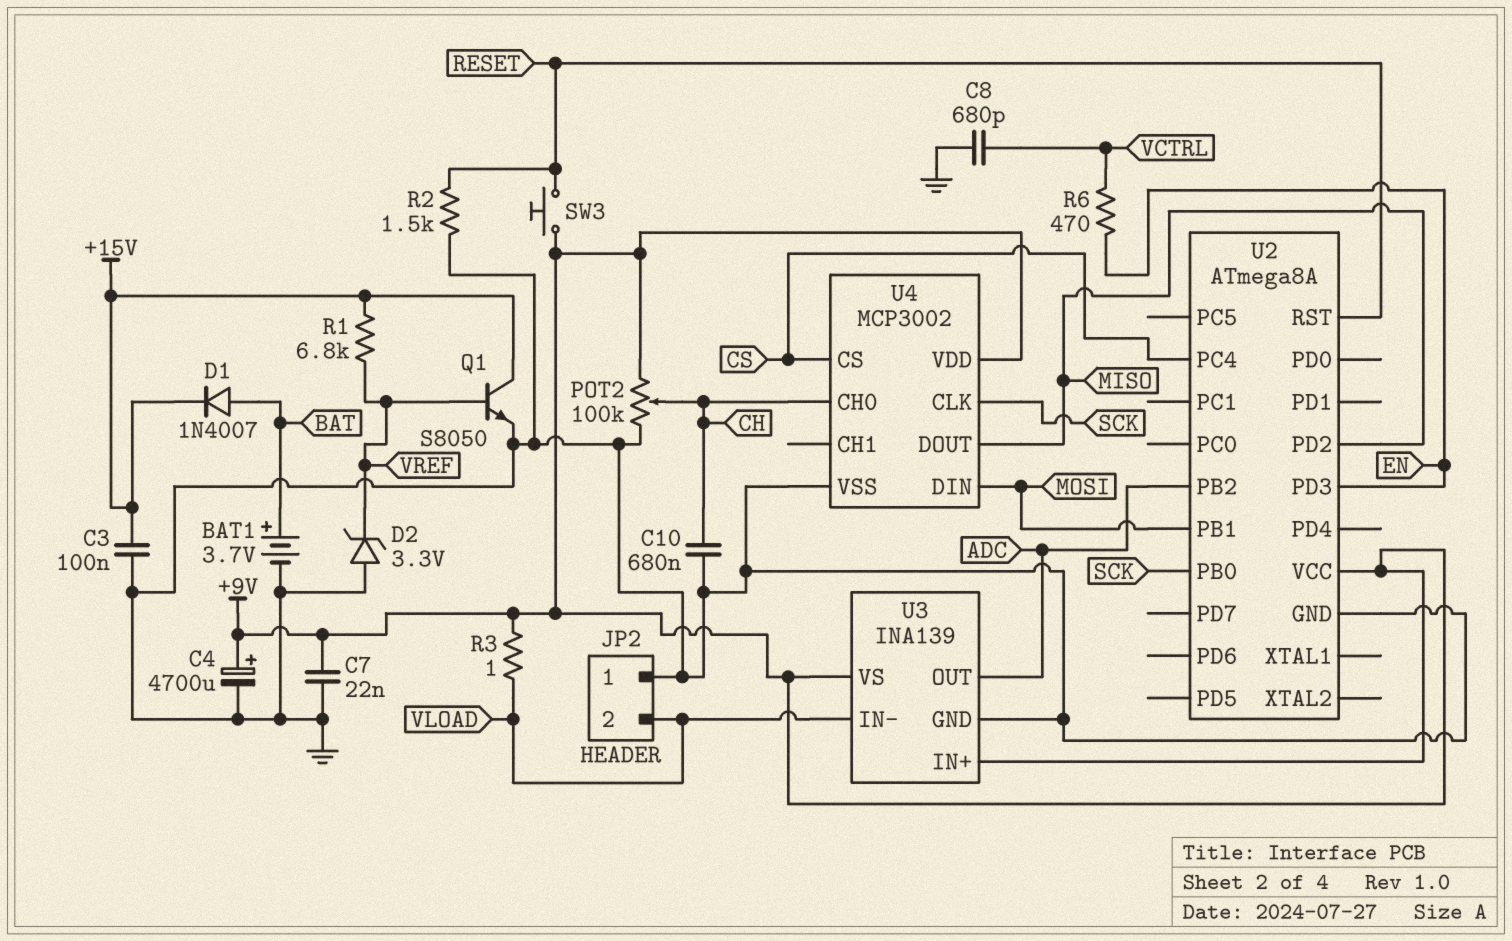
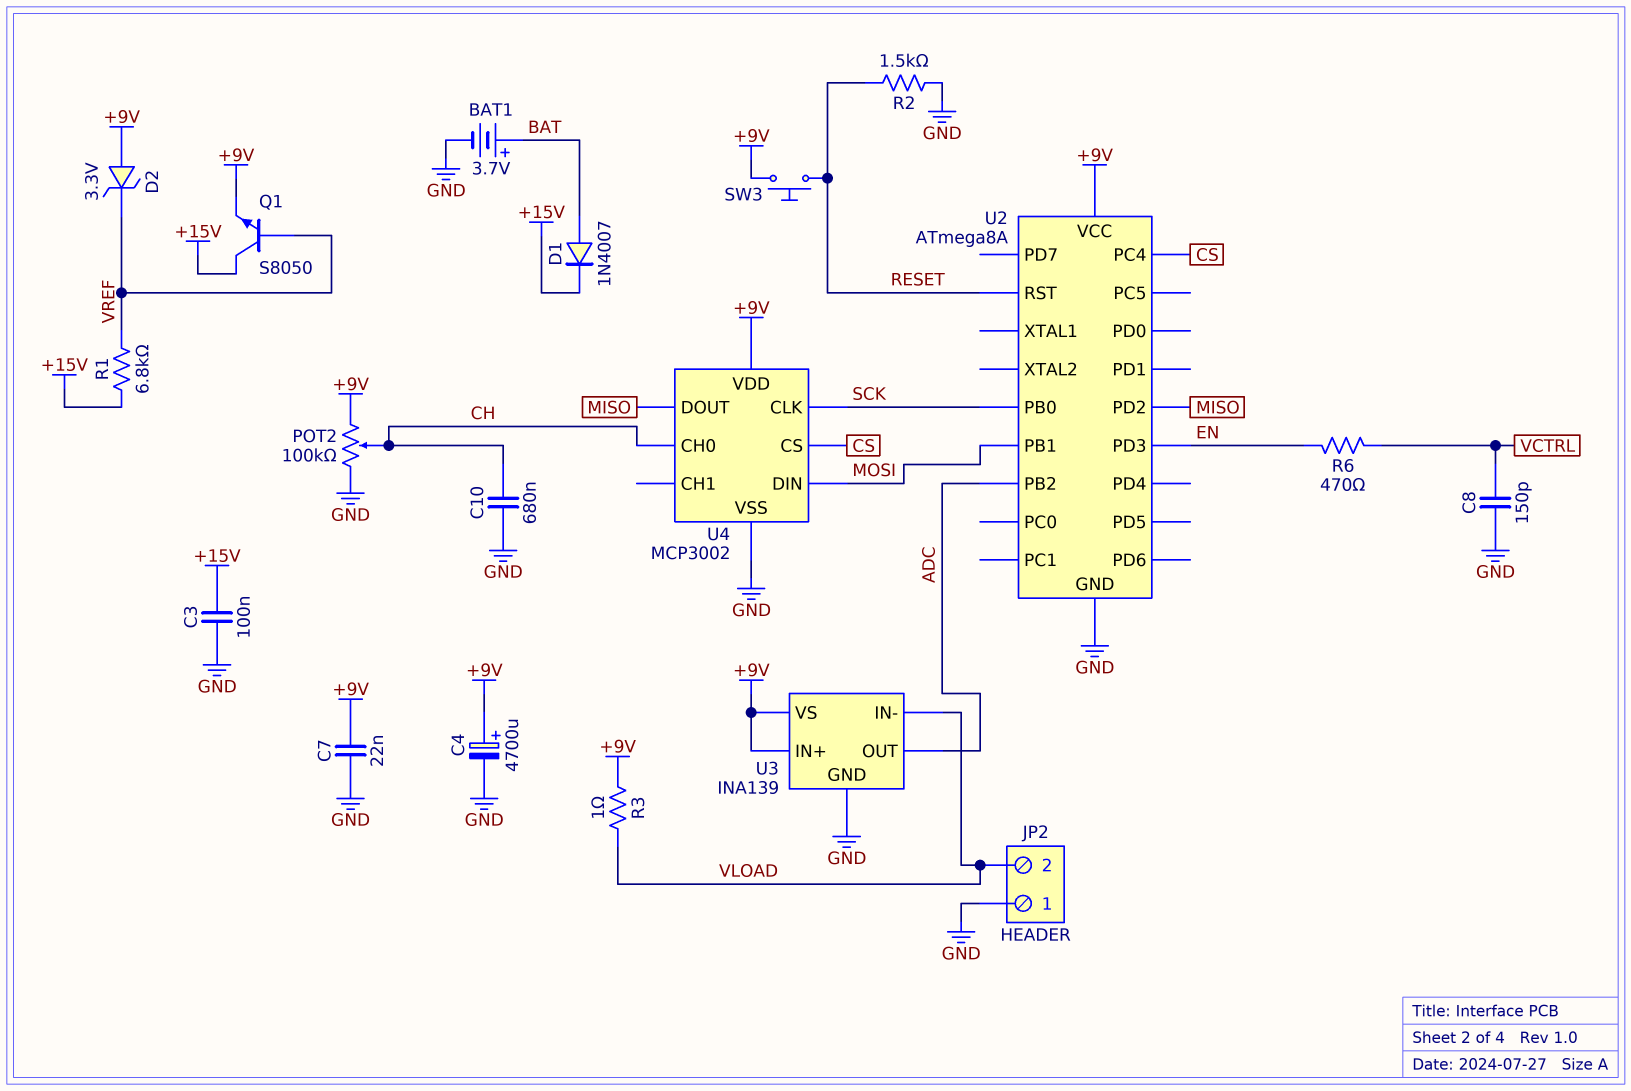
C8: 680pF (GND, VCTRL) -> 150pF (GND, VCTRL)
D2: zener 3.3V (A GND, K VREF) -> zener 3.3V (A +9V, K VREF)
Q1: NPN S8050 (B VREF, C +15V, E GND) -> NPN S8050 (B VREF, C +15V, E +9V)

